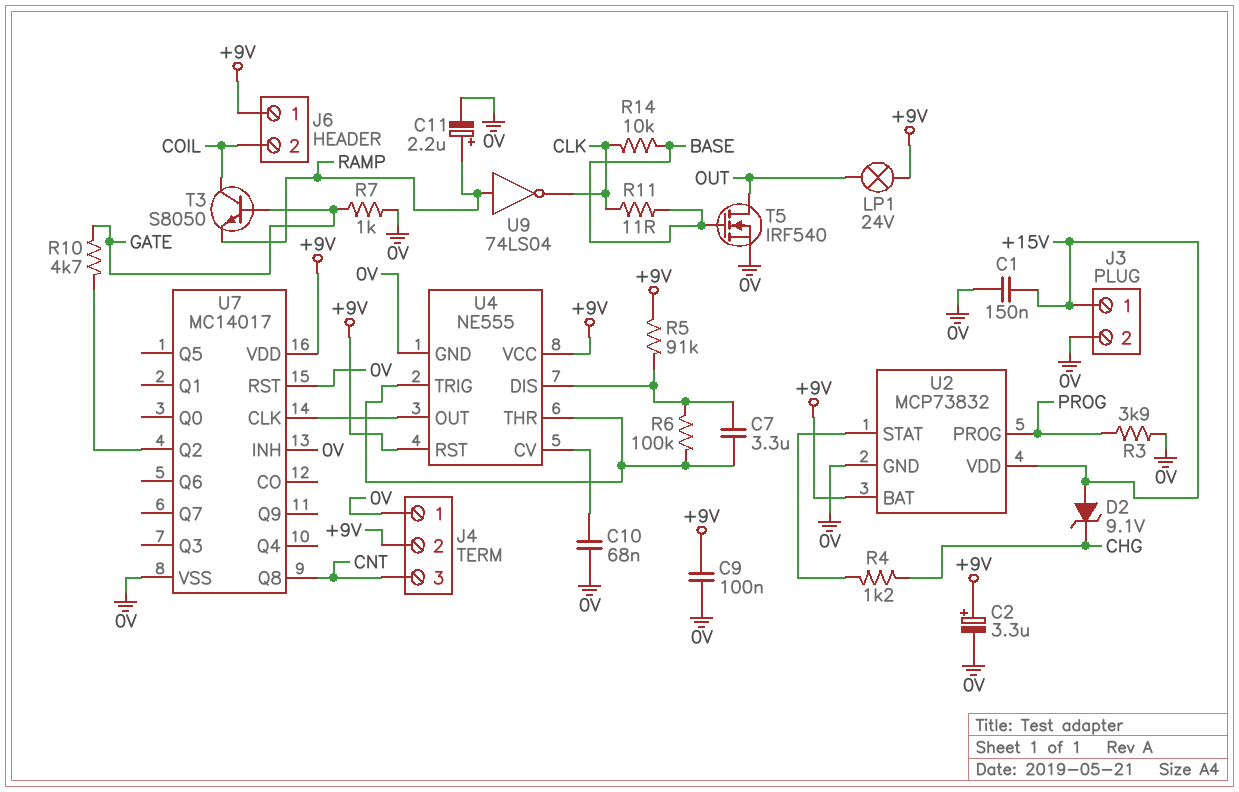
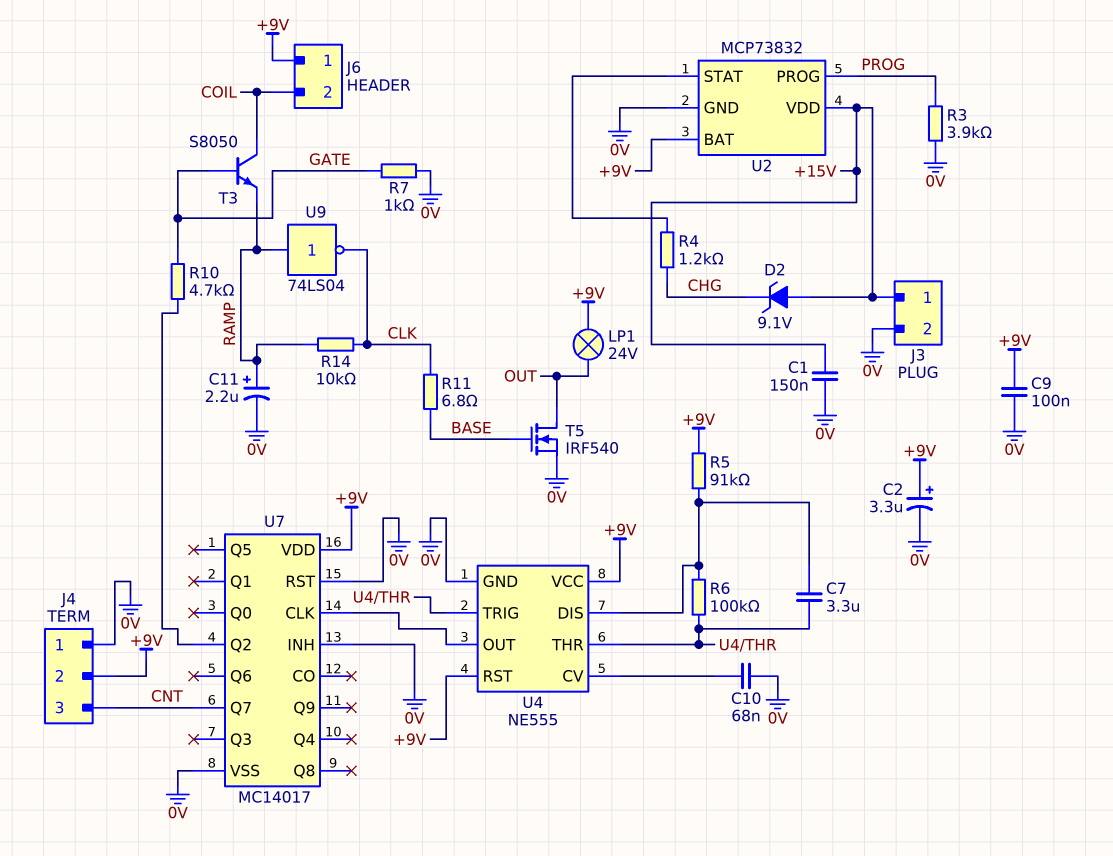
R11: 11 (BASE, CLK) -> 6.8 (BASE, CLK)
R14: 10k (BASE, CLK) -> 10k (CLK, RAMP)
U7 pin Q7: none -> CNT
U7 pin Q8: CNT -> none

